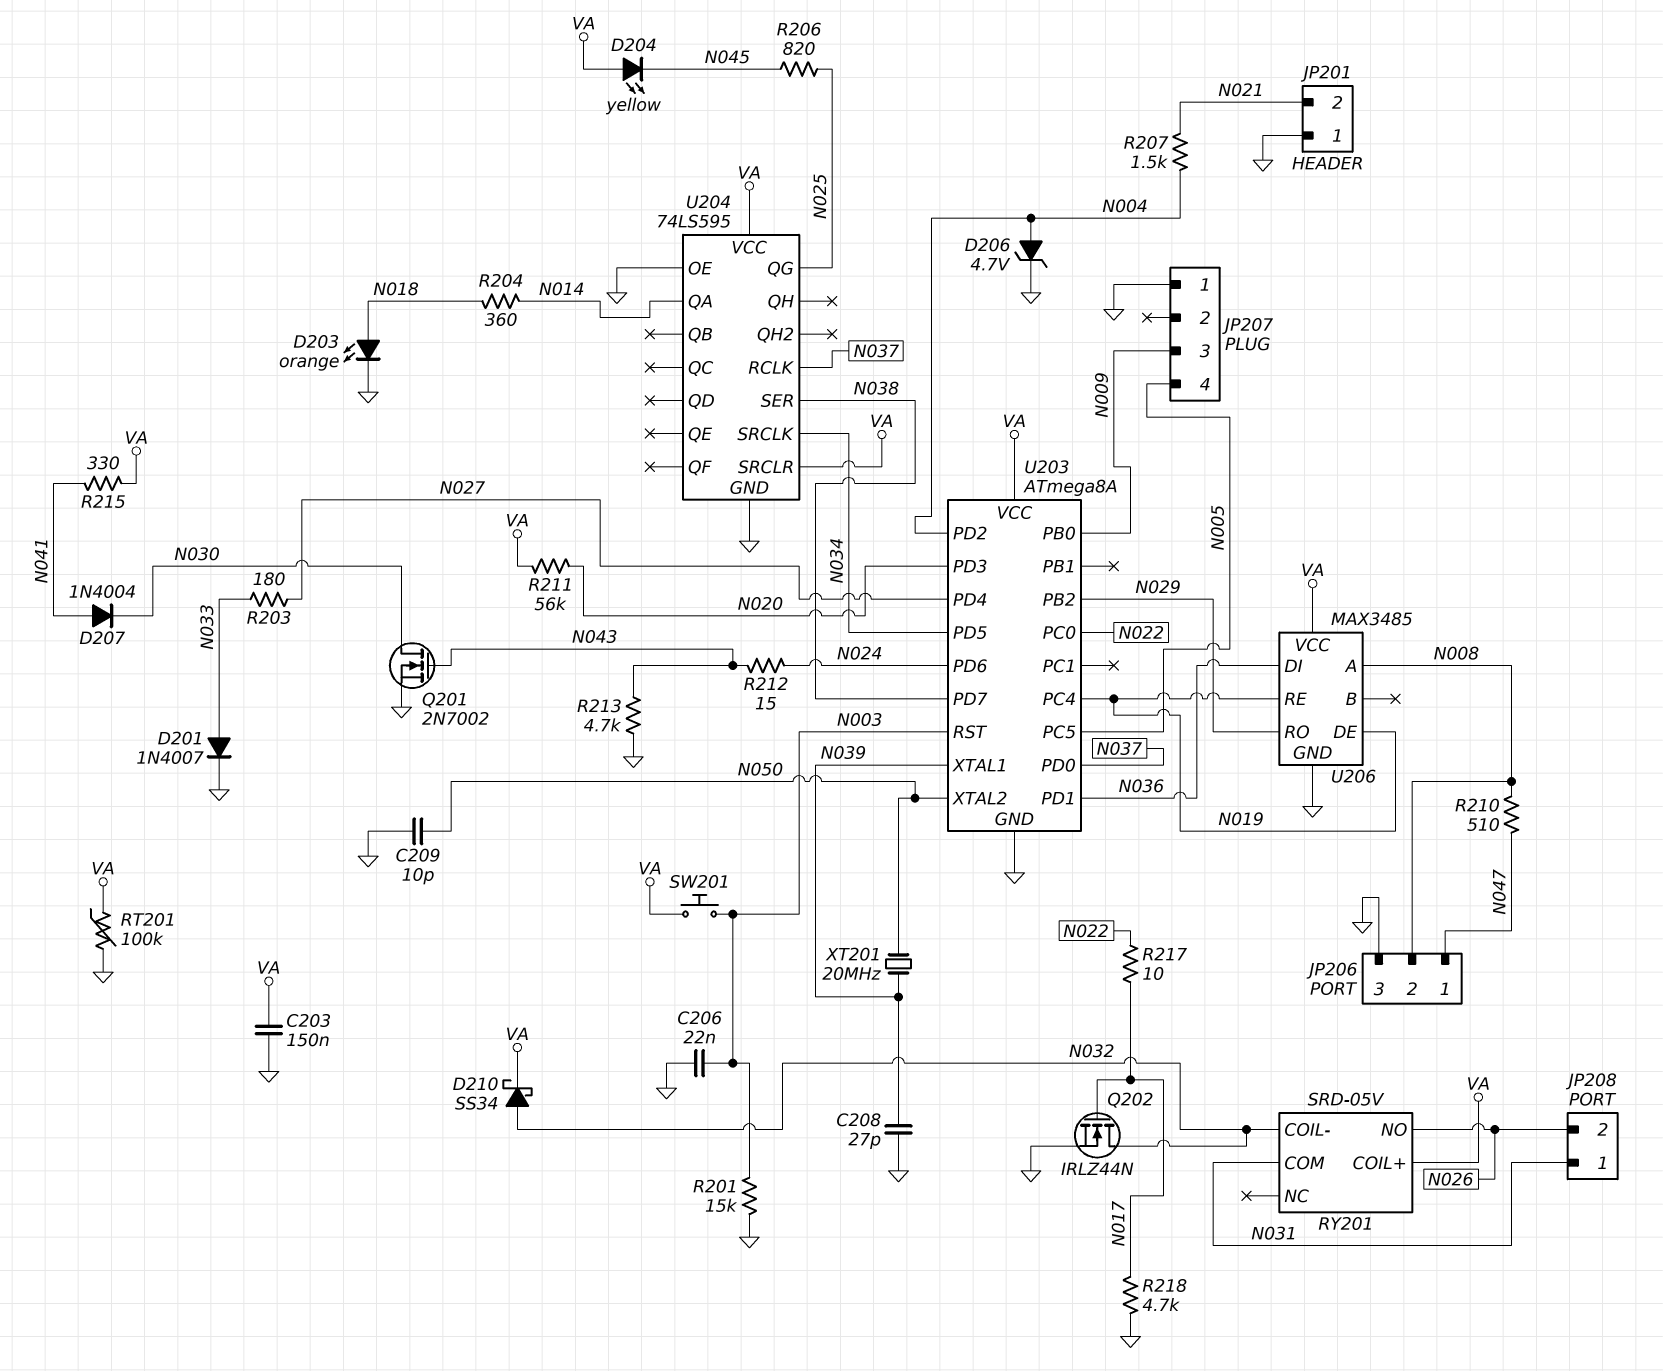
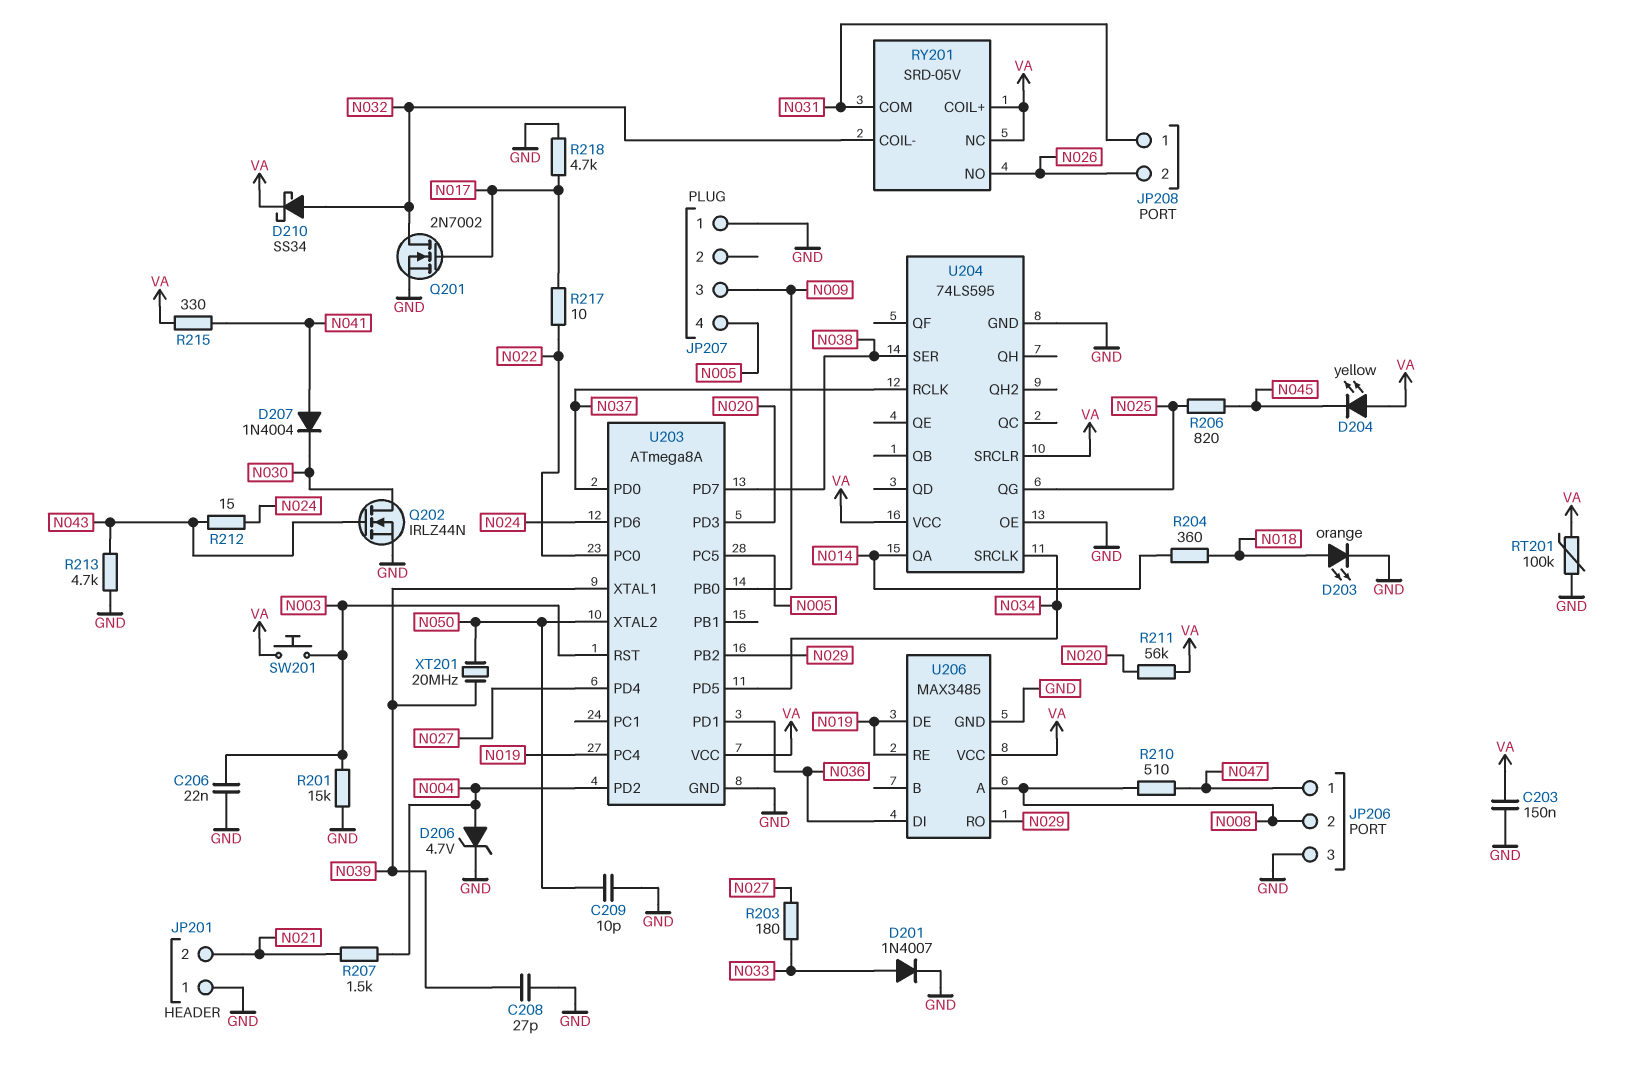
Q201: NMOS 2N7002 (G N043, D N030, S GND) -> NMOS 2N7002 (G N017, D N032, S GND)
Q202: NMOS IRLZ44N (G N017, D N032, S GND) -> NMOS IRLZ44N (G N043, D N030, S GND)
RY201 pin NC: none -> VA

